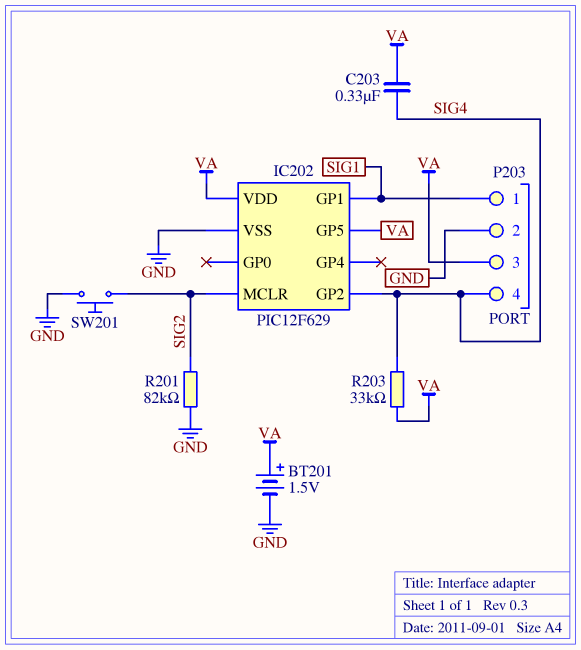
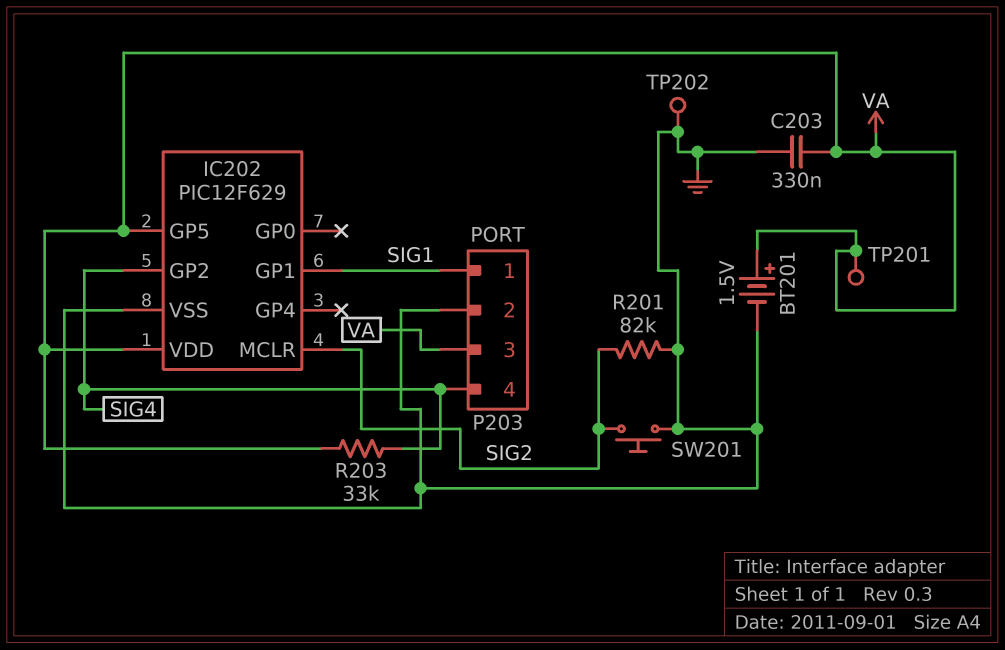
C203: 330nF (SIG4, VA) -> 330nF (GND, VA)
TP201: none -> test point (VA)
TP202: none -> test point (GND)

